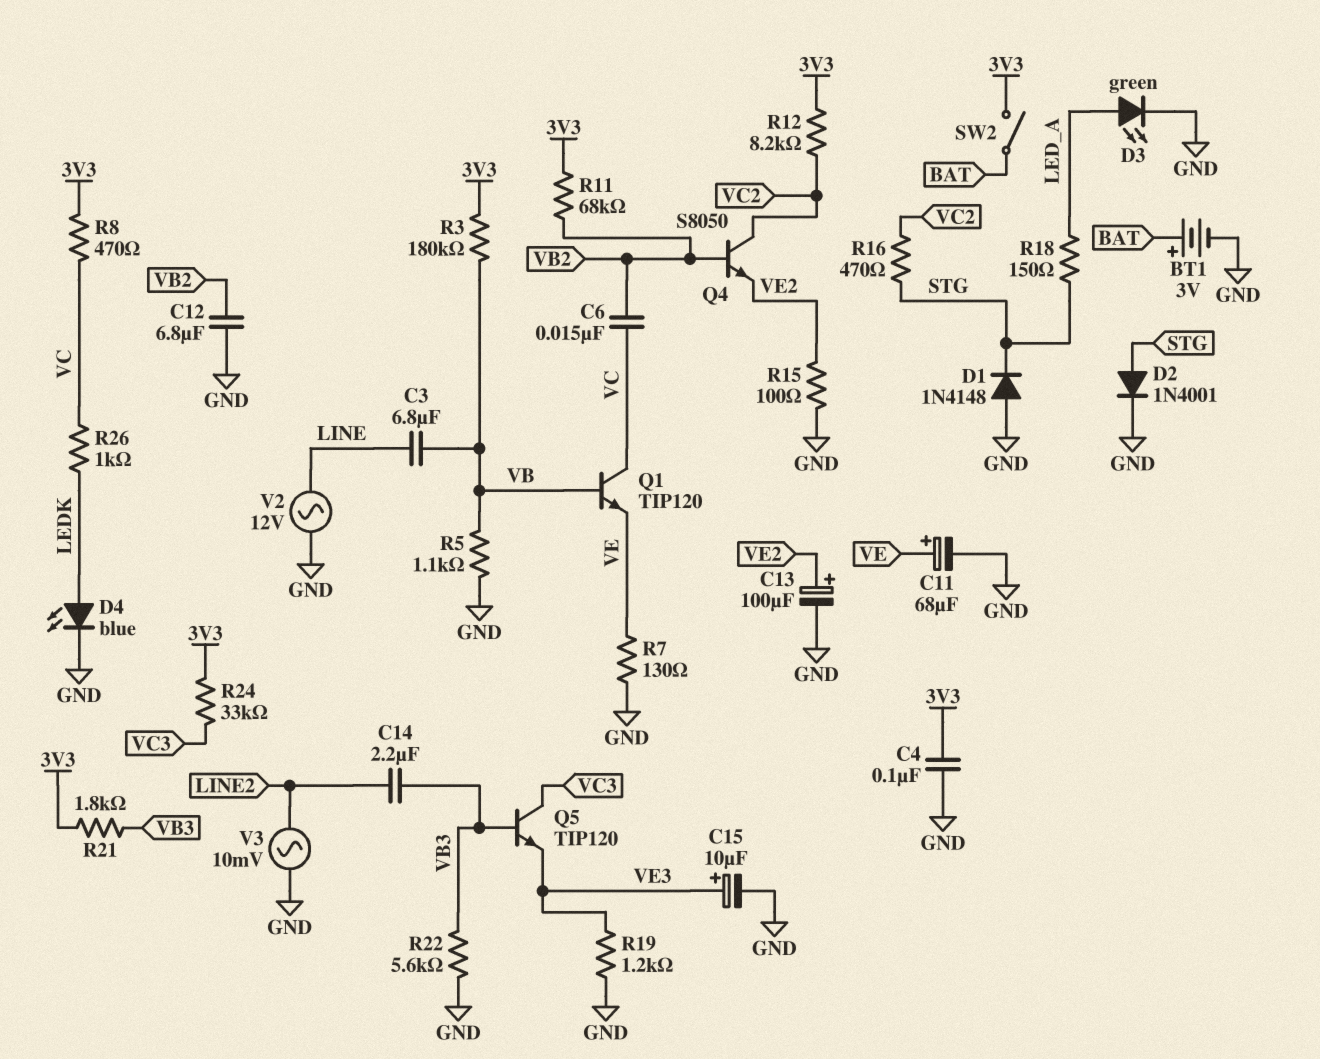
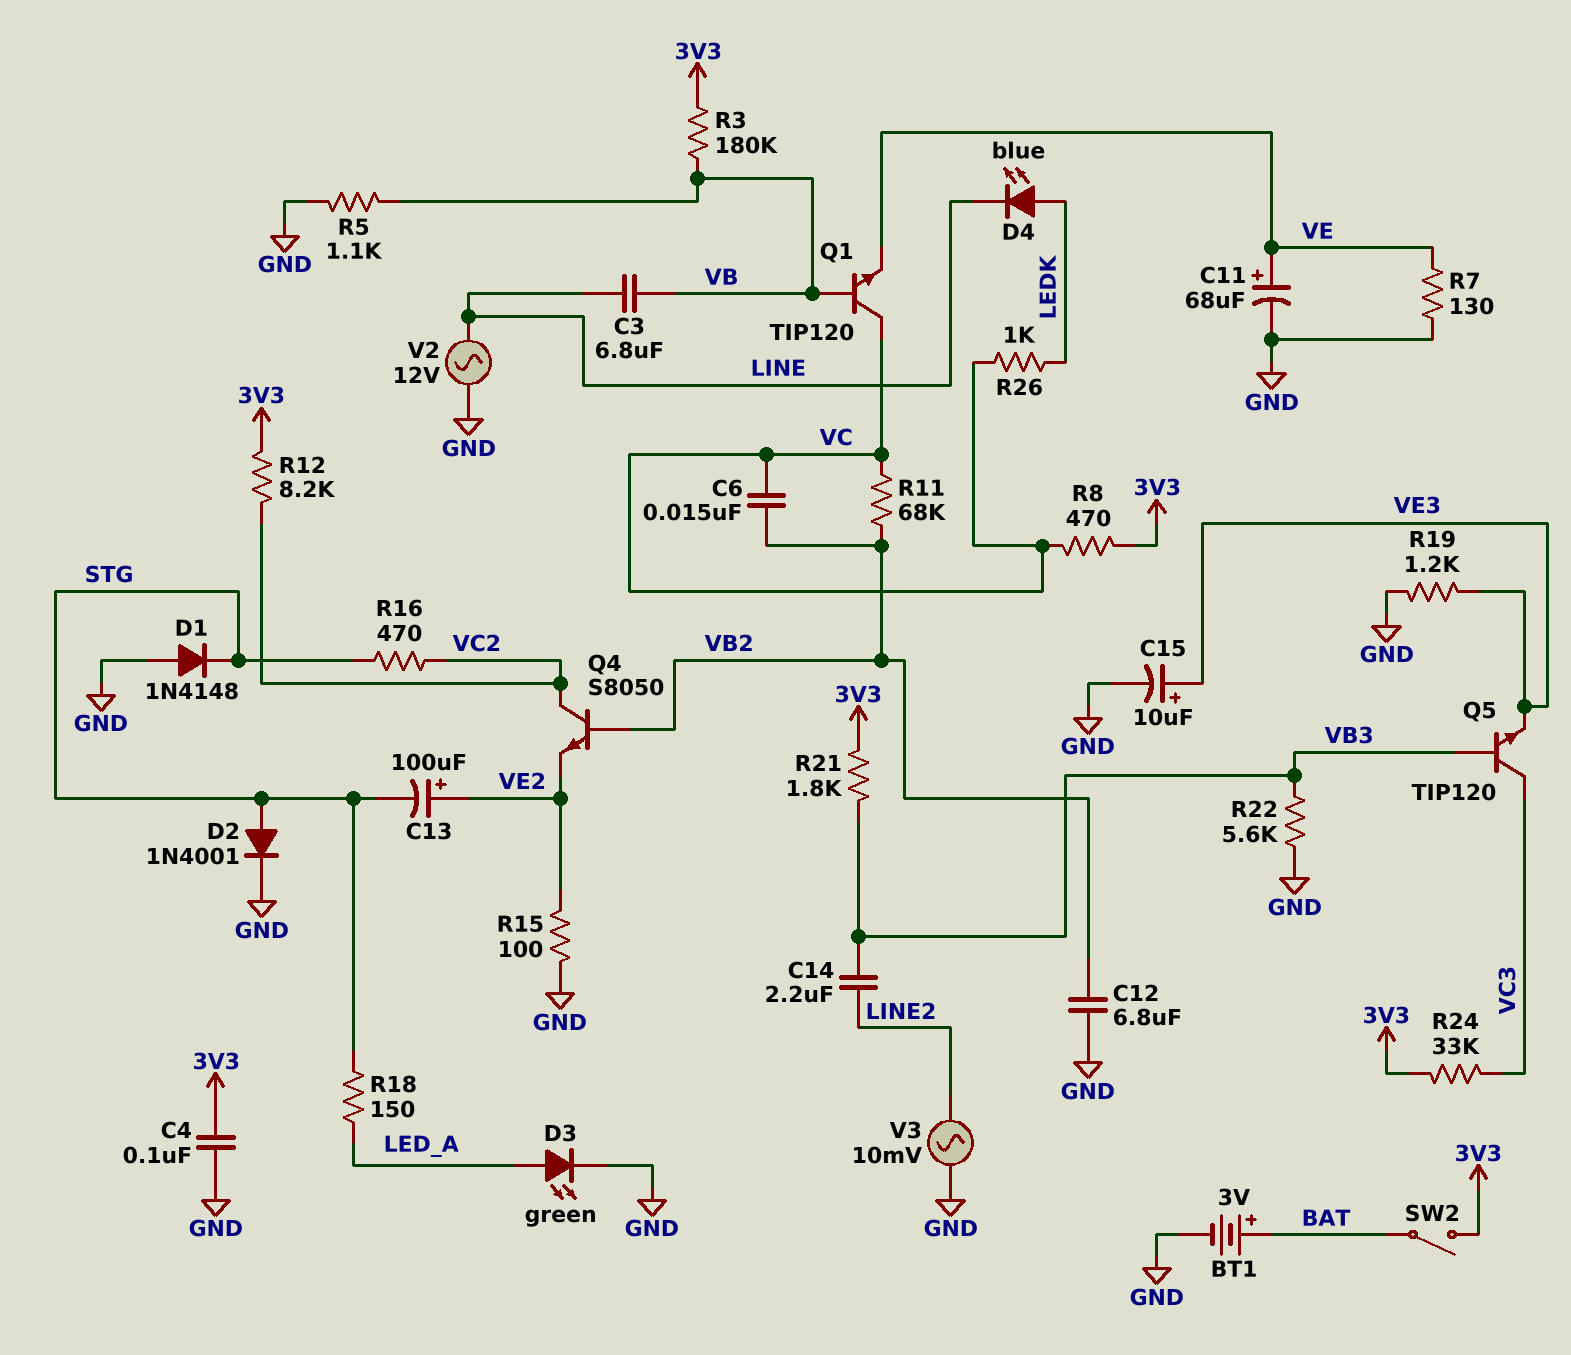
C13: 100uF (plus VE2, minus GND) -> 100uF (plus VE2, minus STG)
D4: LED blue (A LEDK, K GND) -> LED blue (A LEDK, K LINE)
R11: 68k (3V3, VB2) -> 68k (VB2, VC)

